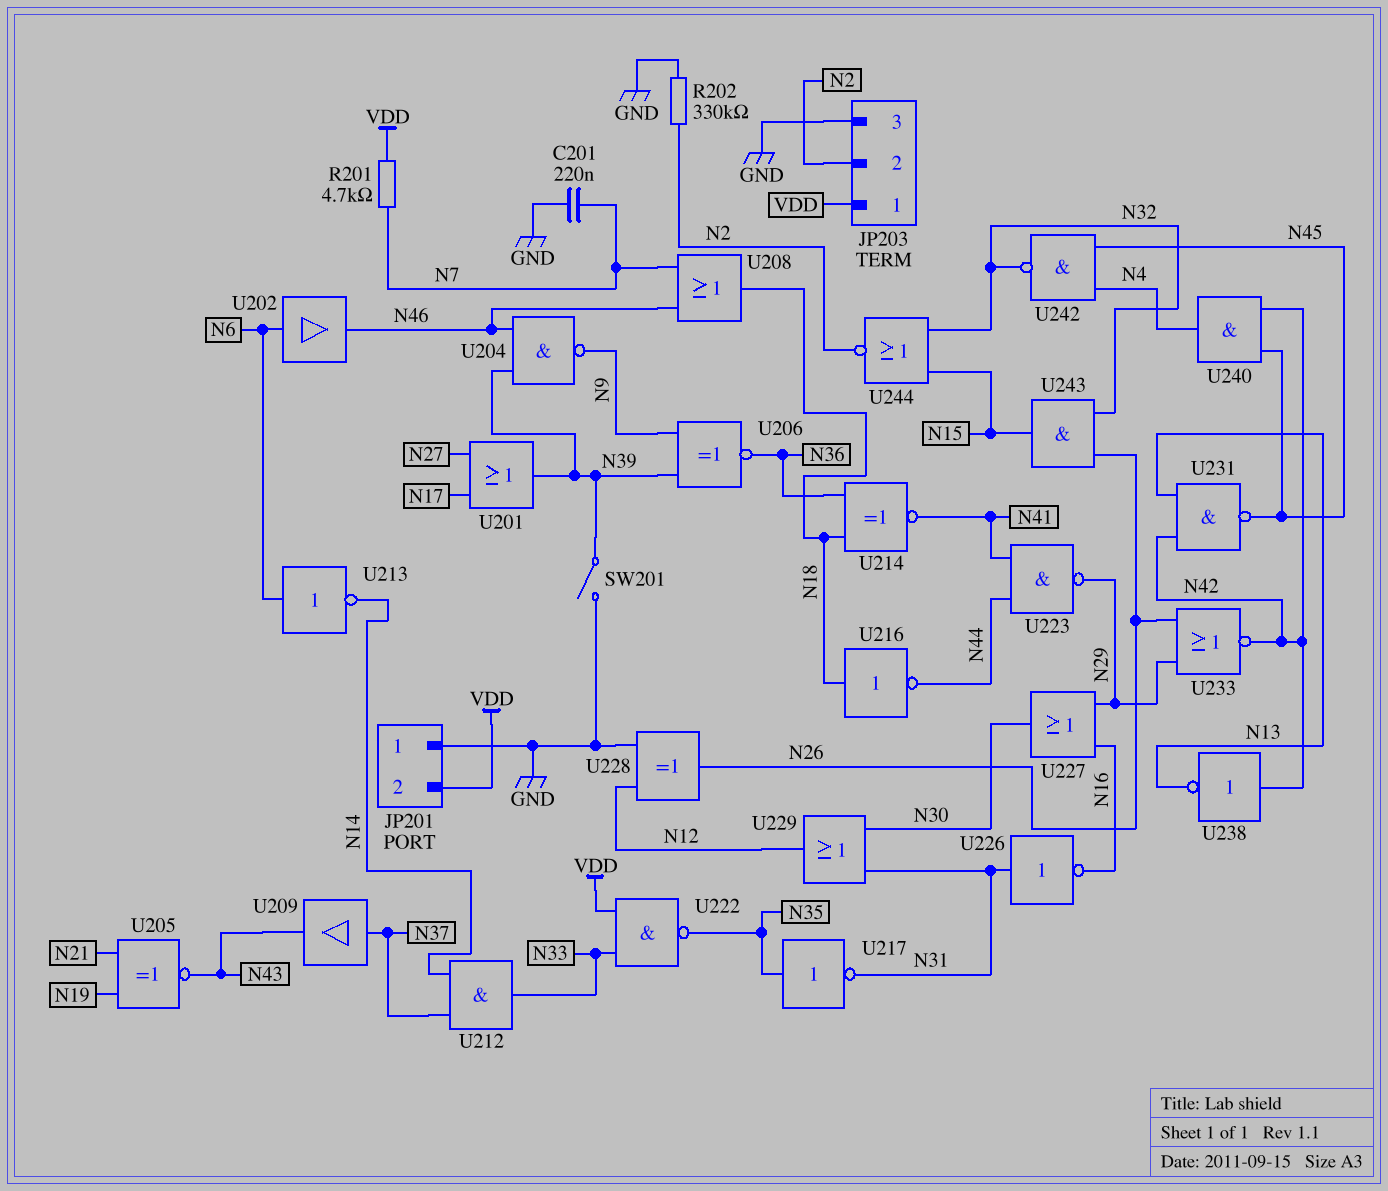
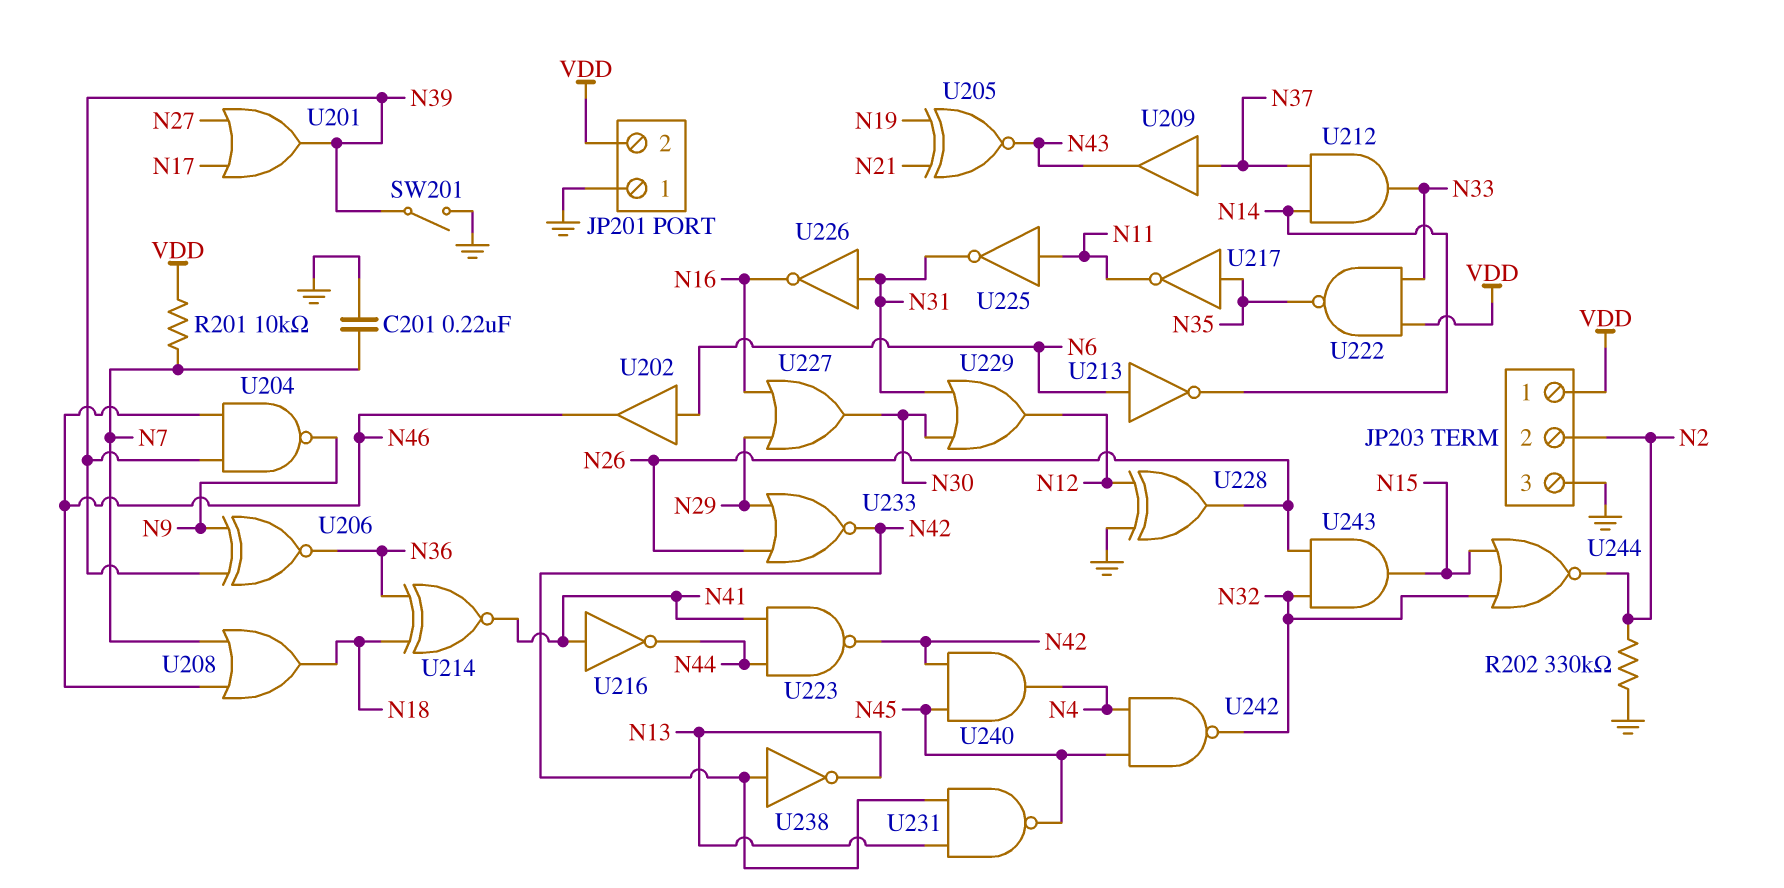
R201: 4.7k (N7, VDD) -> 10k (N7, VDD)
U216: NOT (in N18, out N44) -> NOT (in N41, out N44)
U217: NOT (in N35, out N31) -> NOT (in N35, out N11)
U223: NAND (in N41, in N44, out N29) -> NAND (in N41, in N44, out N42)
U225: none -> NOT (in N11, out N31)

